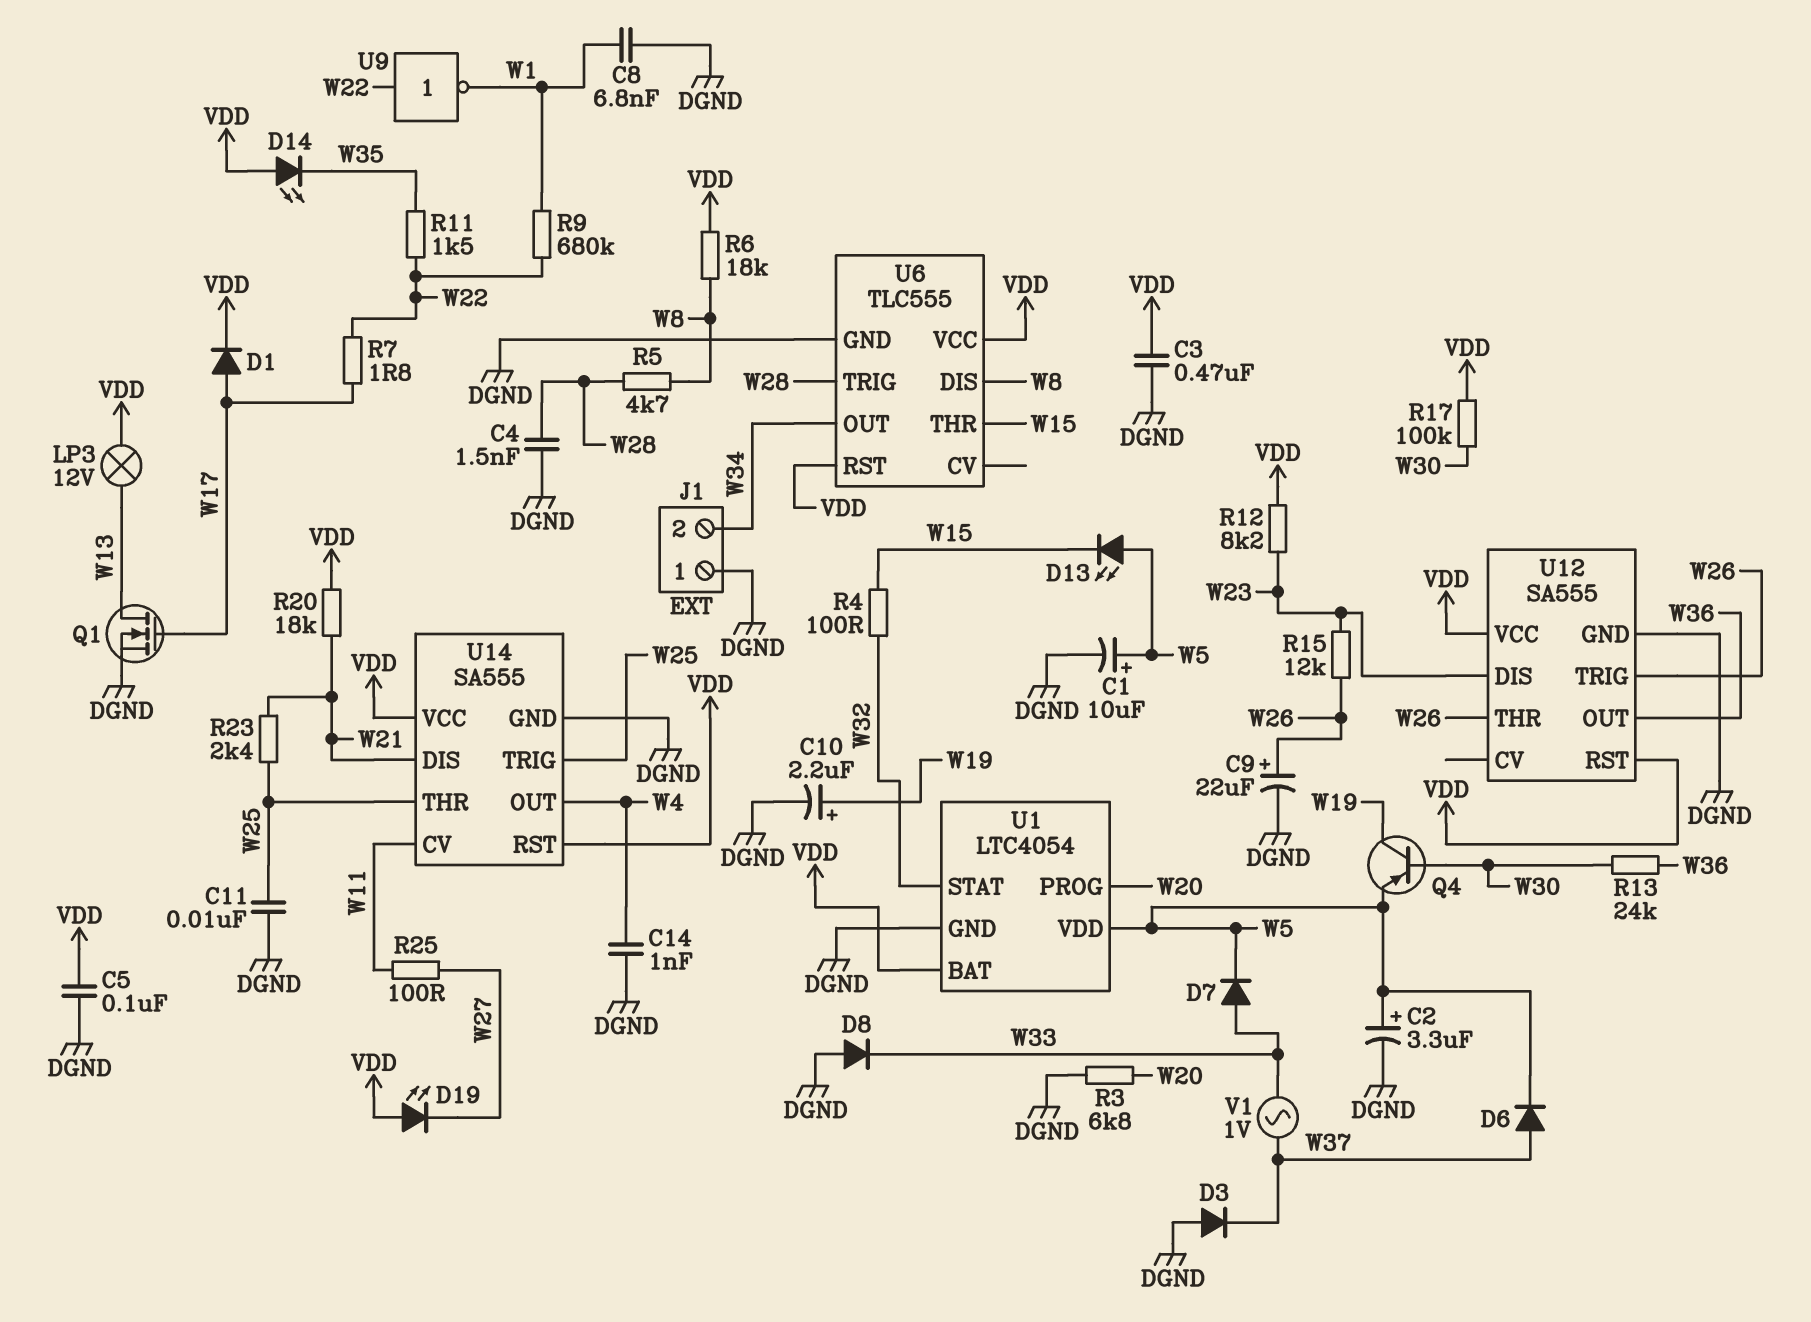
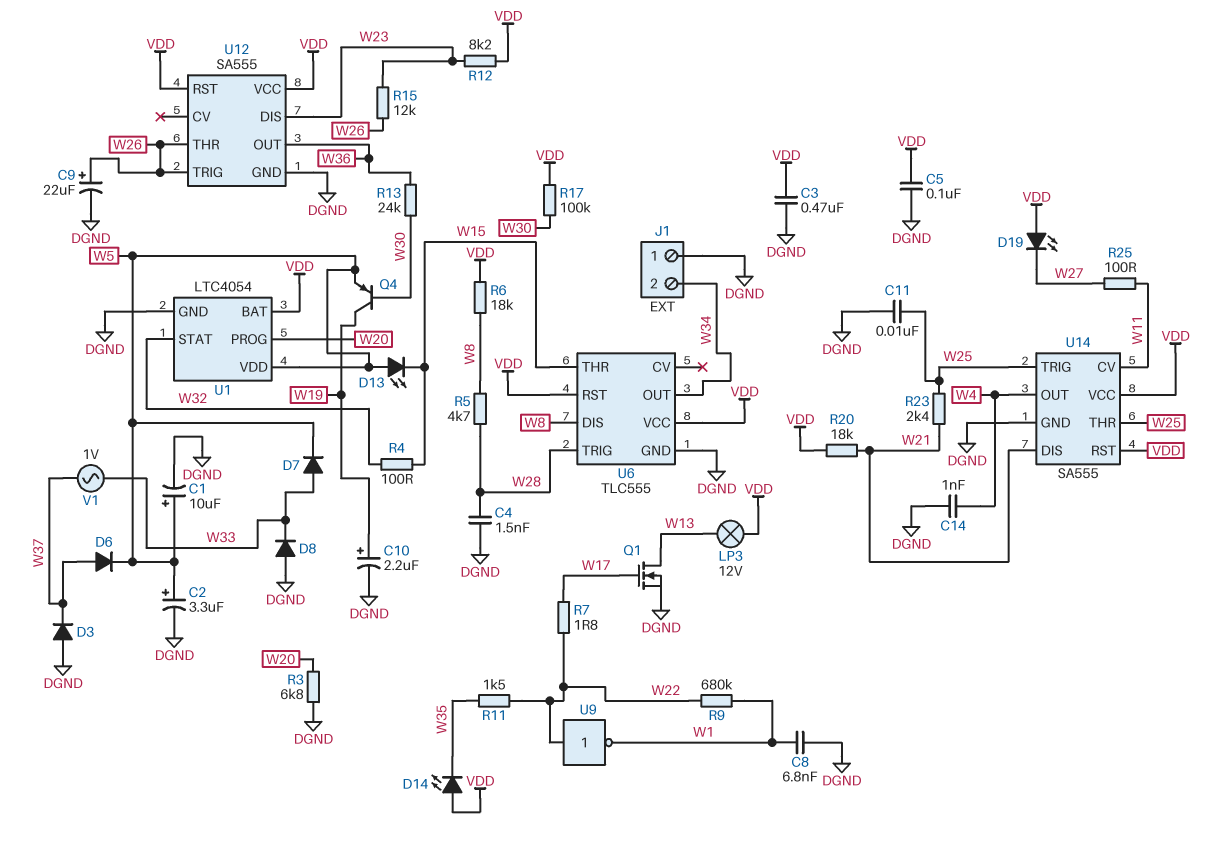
D1: diode (A W17, K VDD) -> none

